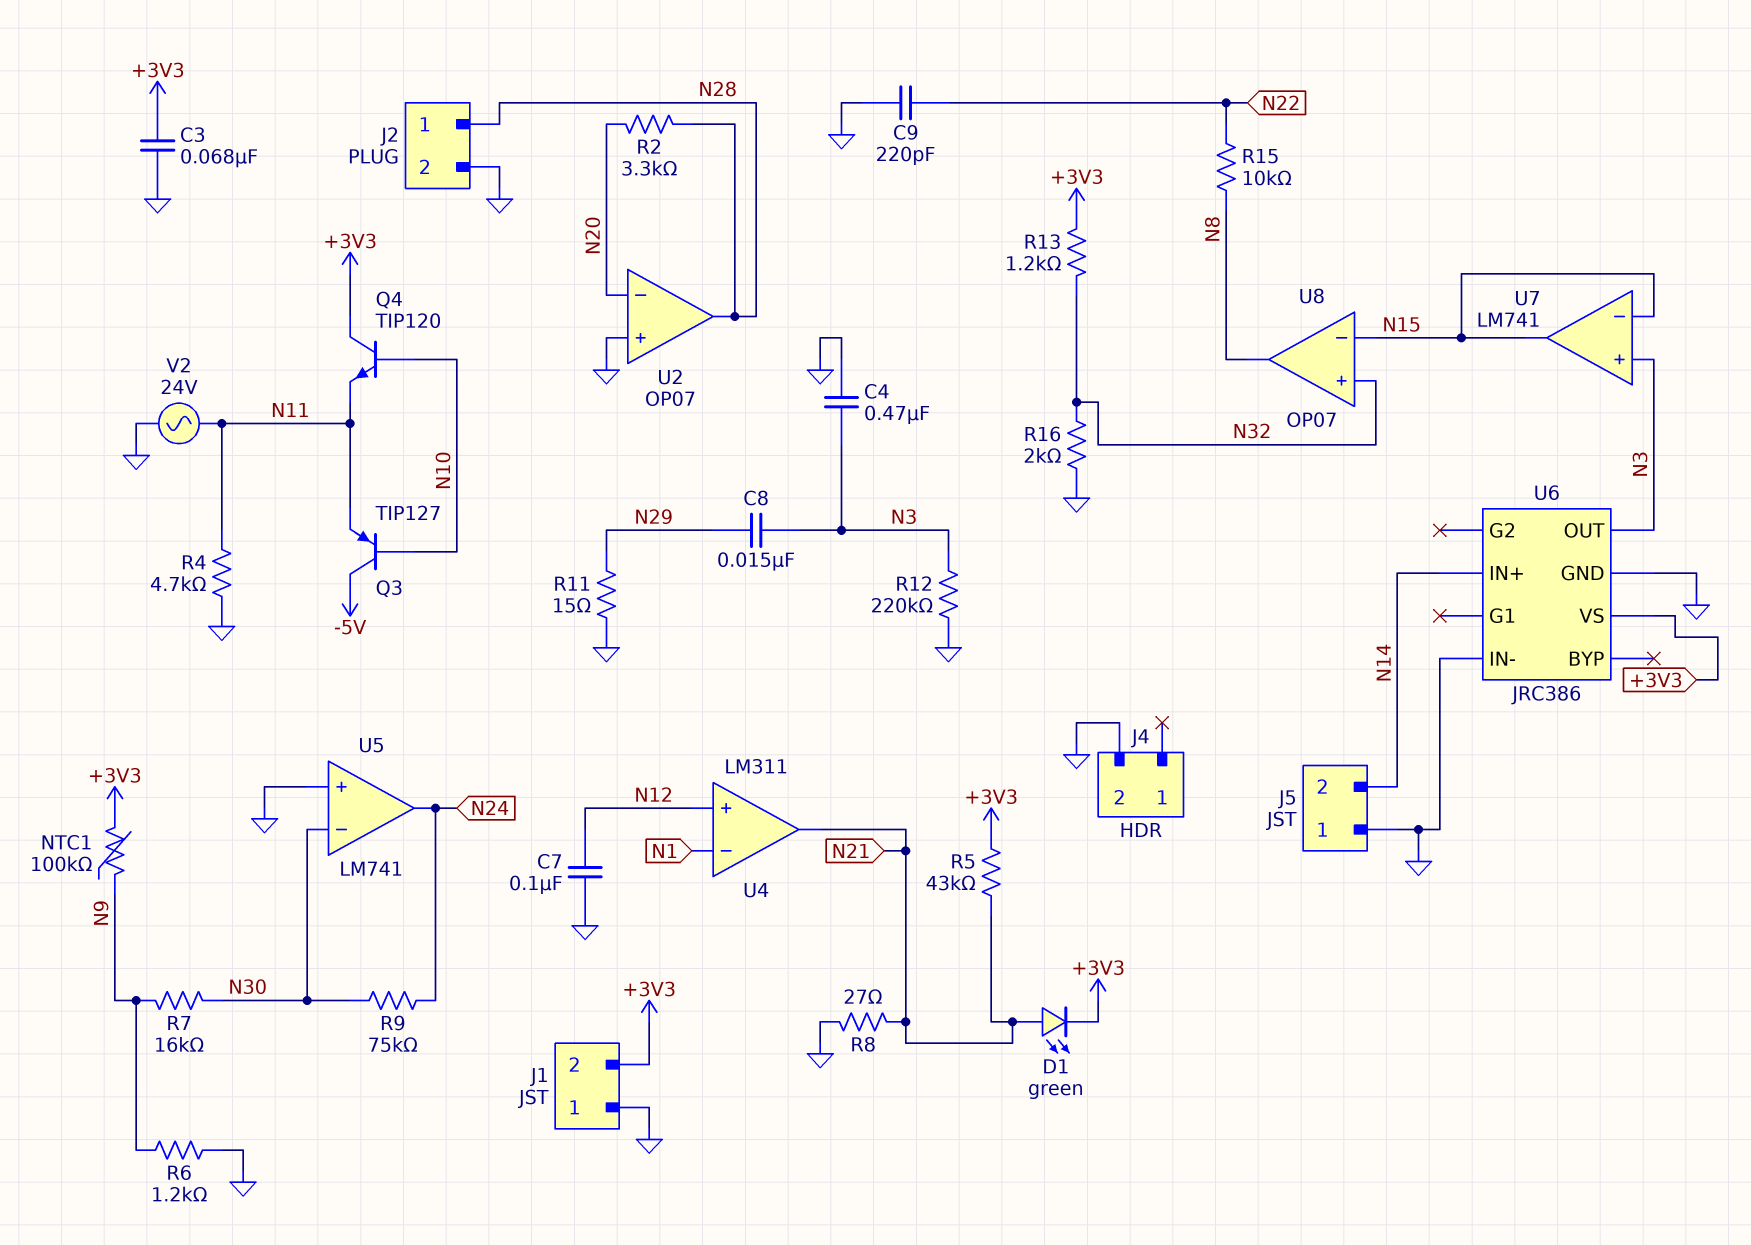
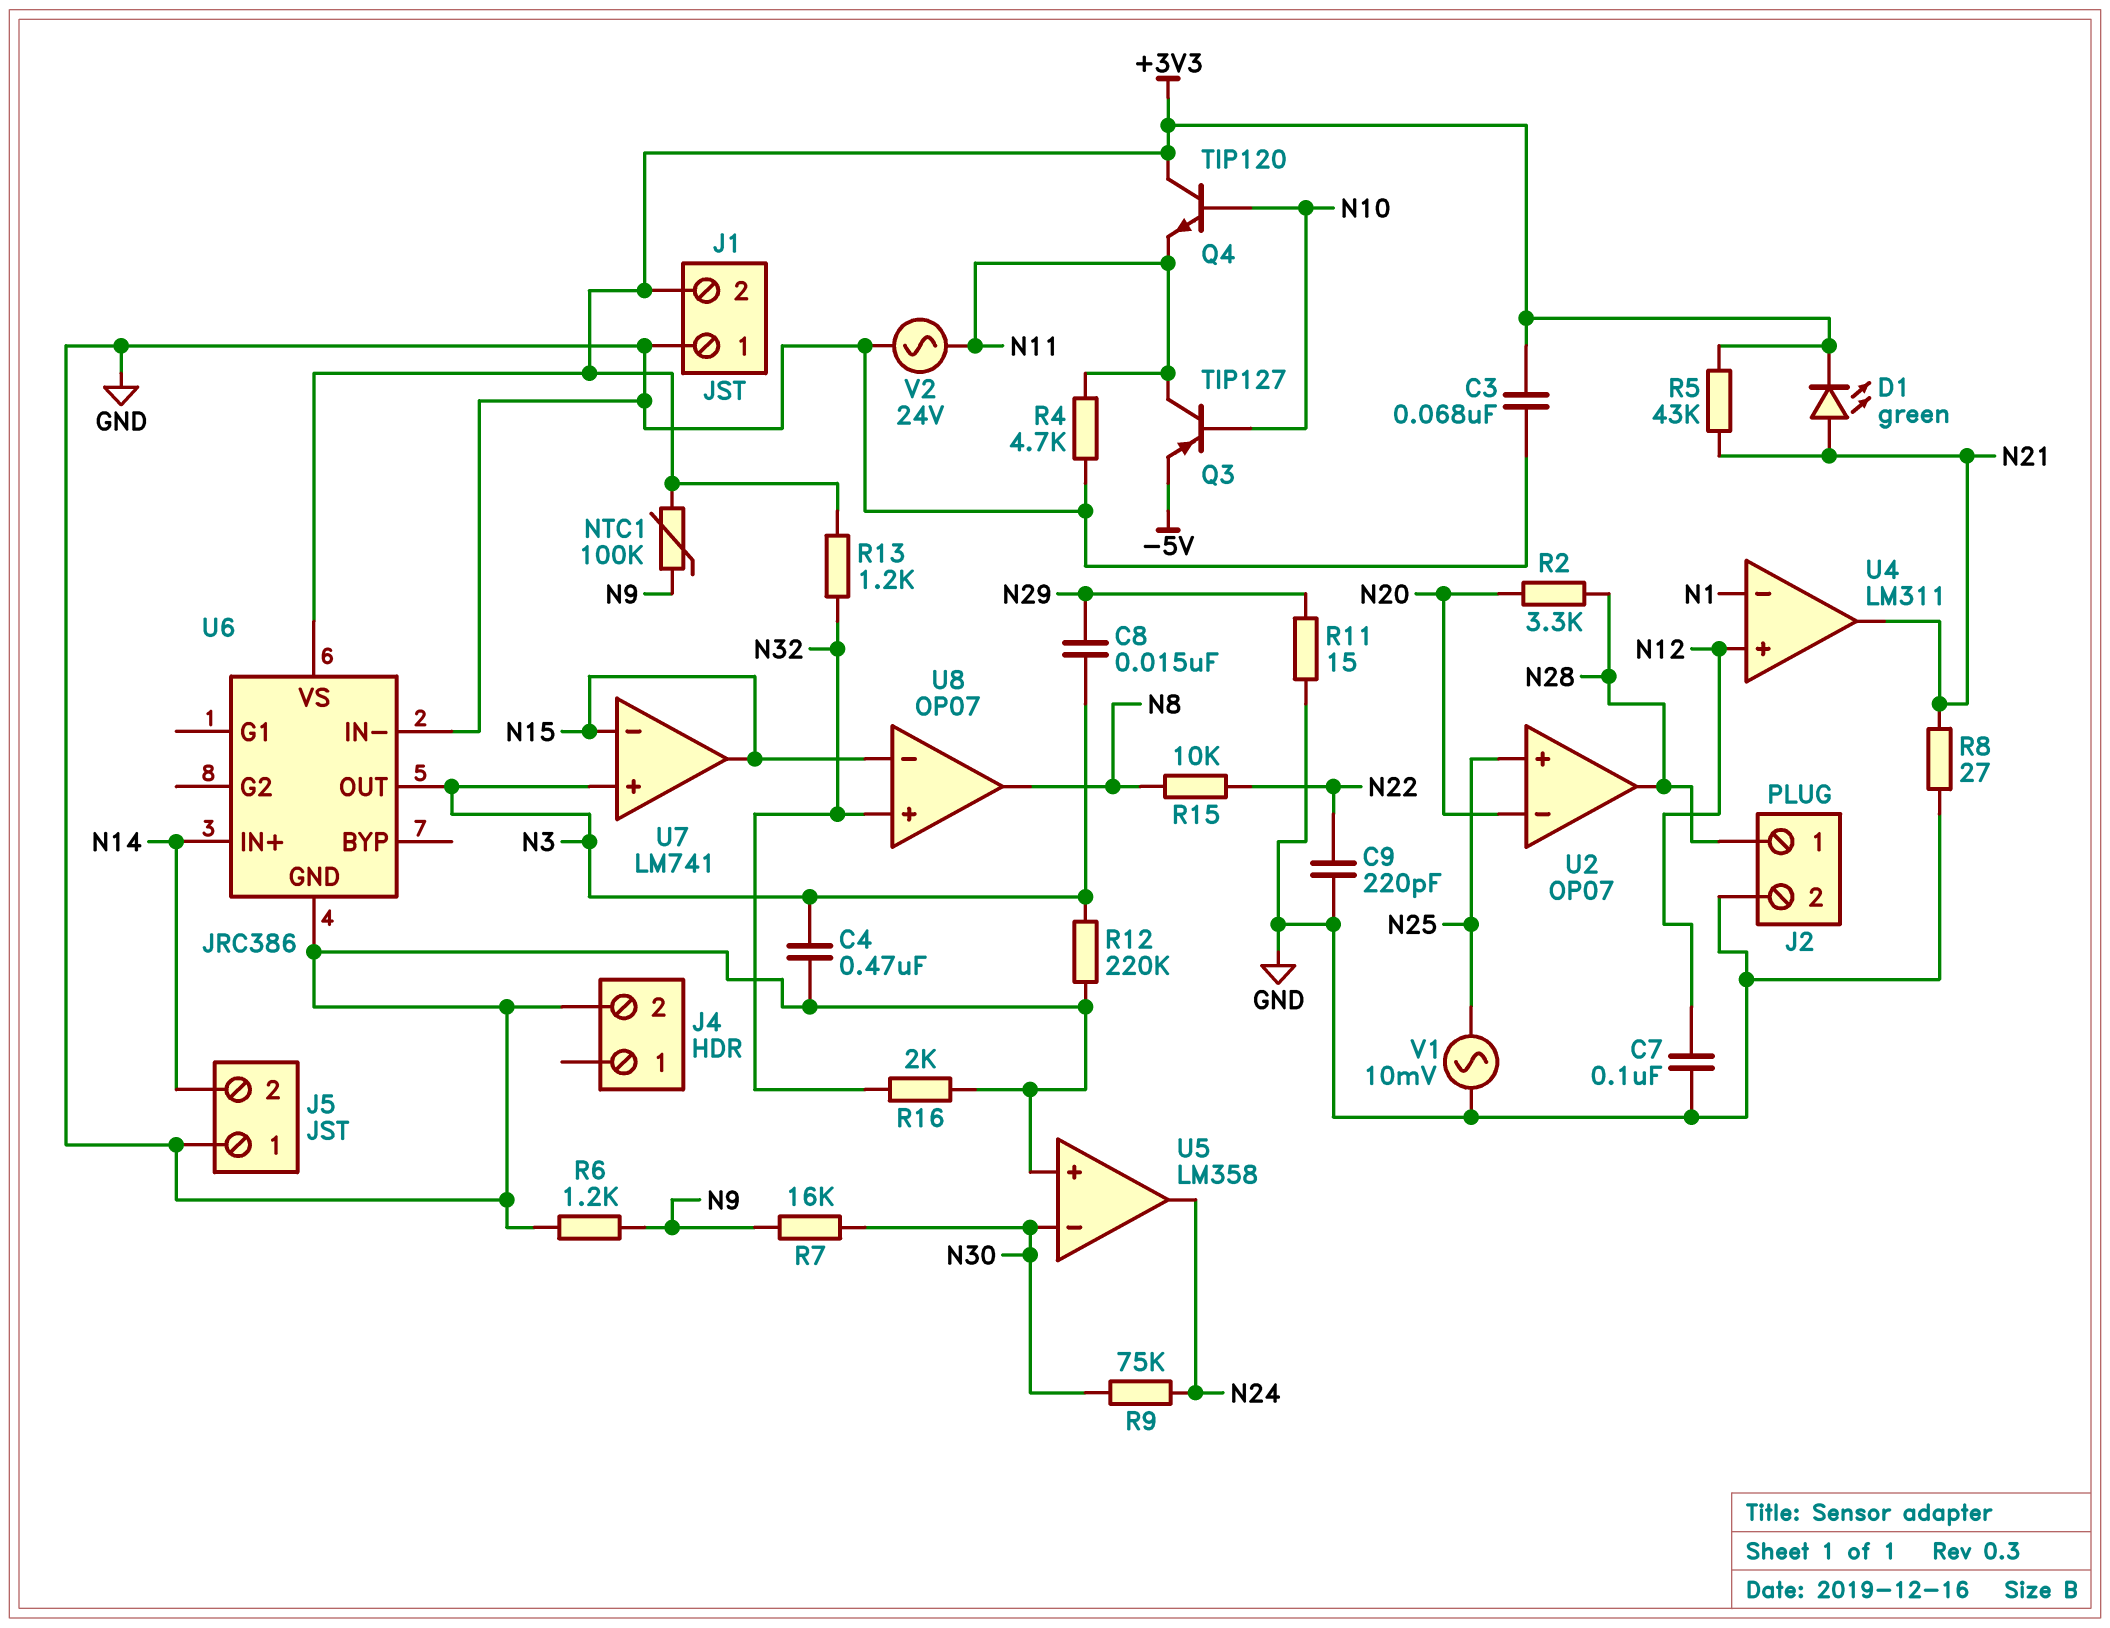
Q3: PNP TIP127 (B N10, C -5V, E N11) -> PNP TIP127 (B N10, C N11, E -5V)
U2 pin in+: GND -> N25
U5: LM741 -> LM358
V1: none -> AC 10mV (GND, N25)

